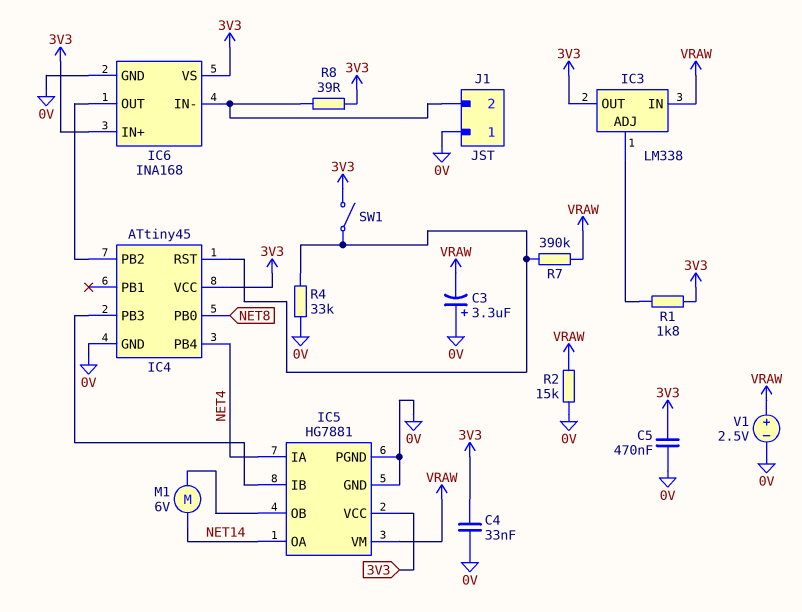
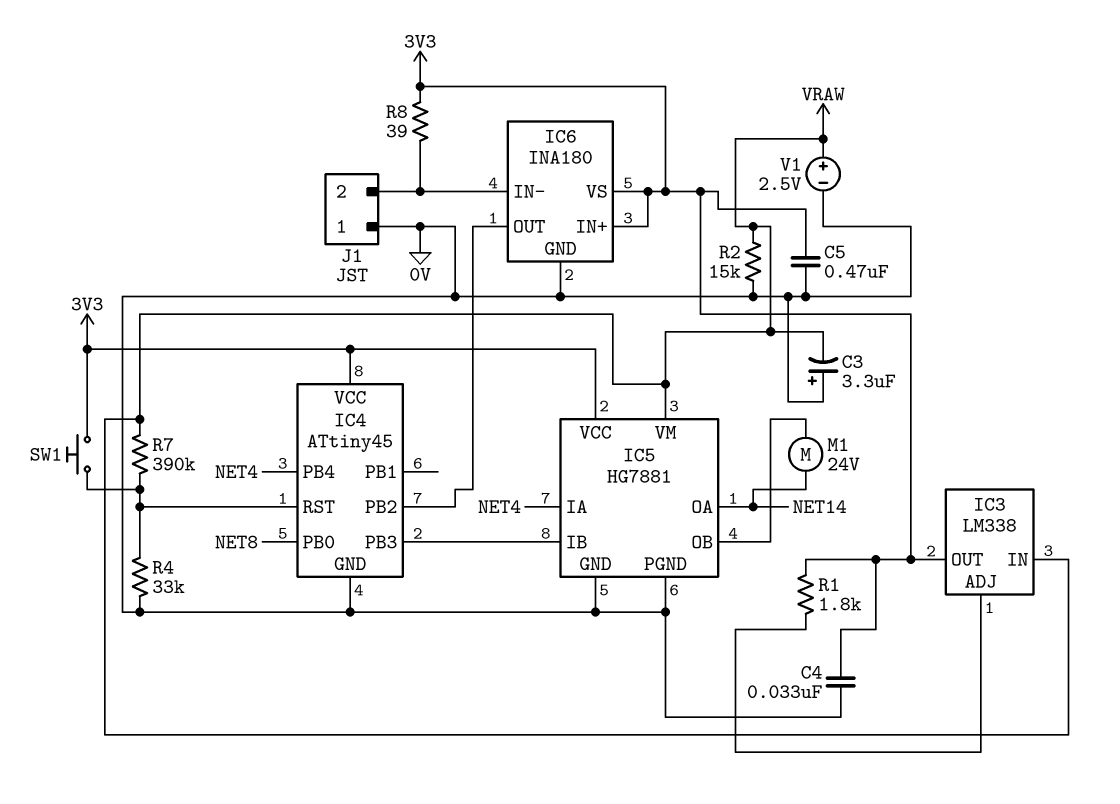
IC6: INA168 -> INA180
M1: motor 6V (IC5/OB, NET14) -> motor 24V (IC5/OB, NET14)
SW1: switch (3V3, IC4/RST) -> button (3V3, IC4/RST)

